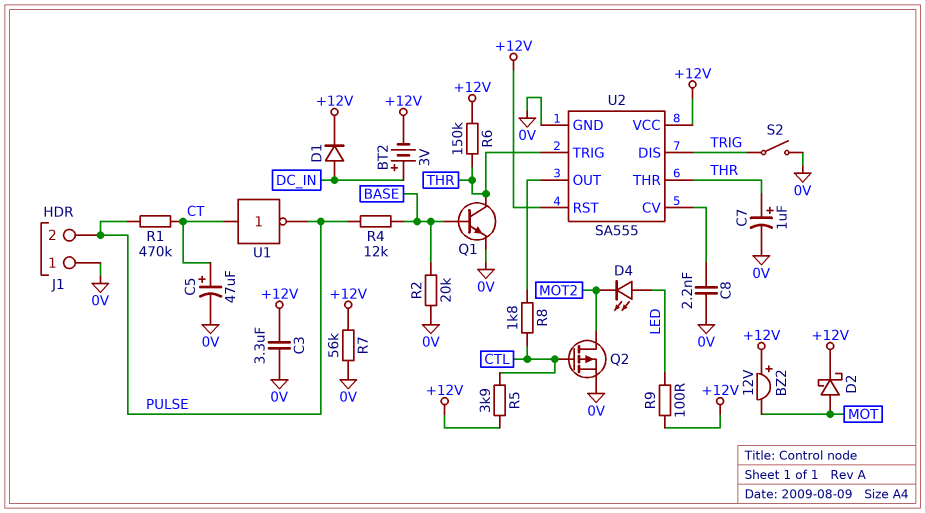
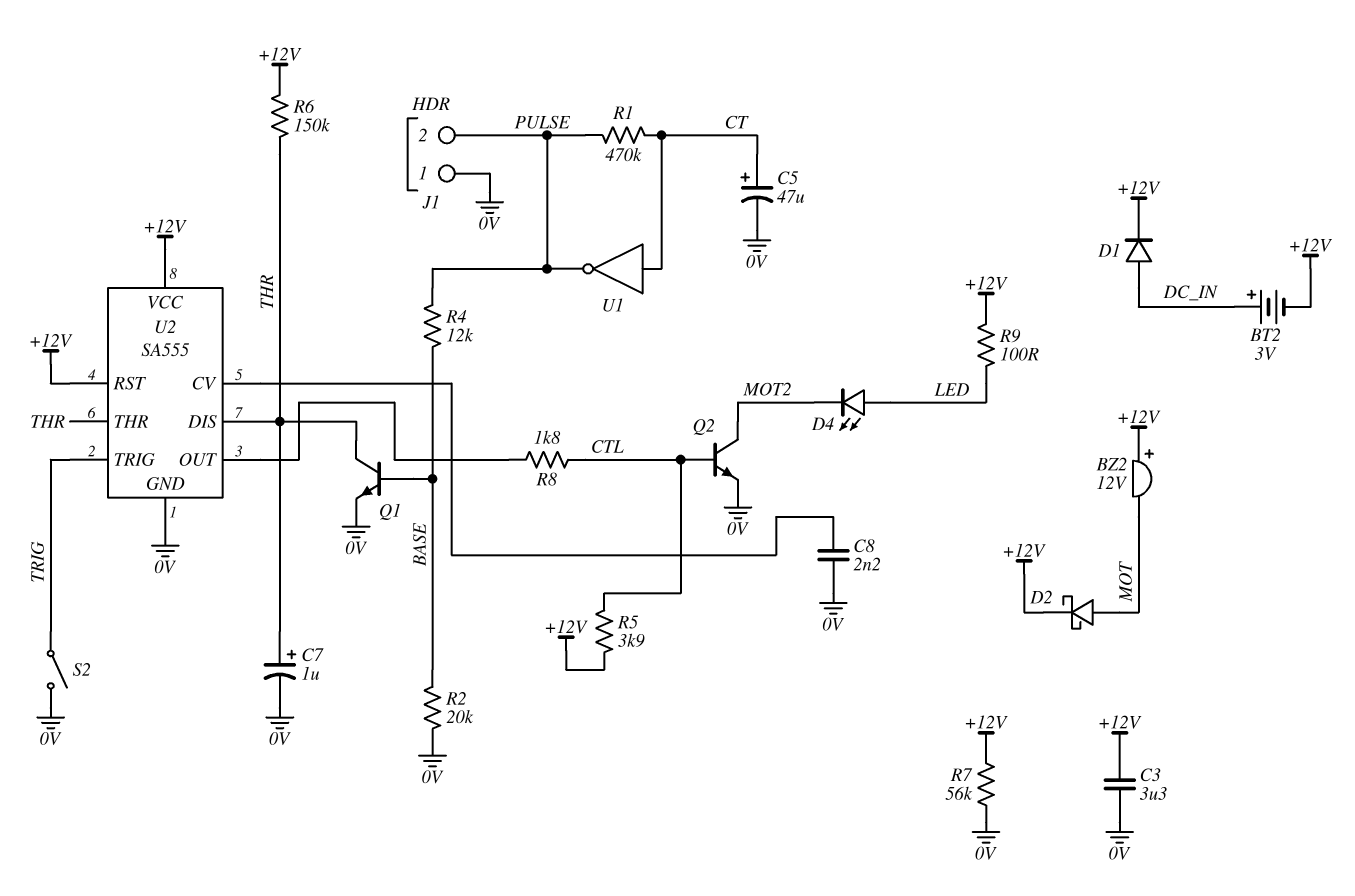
Q2: PMOS (G CTL, D MOT2, S 0V) -> NPN (B CTL, C MOT2, E 0V)
U2 pin DIS: TRIG -> THR
U2 pin TRIG: THR -> TRIG

